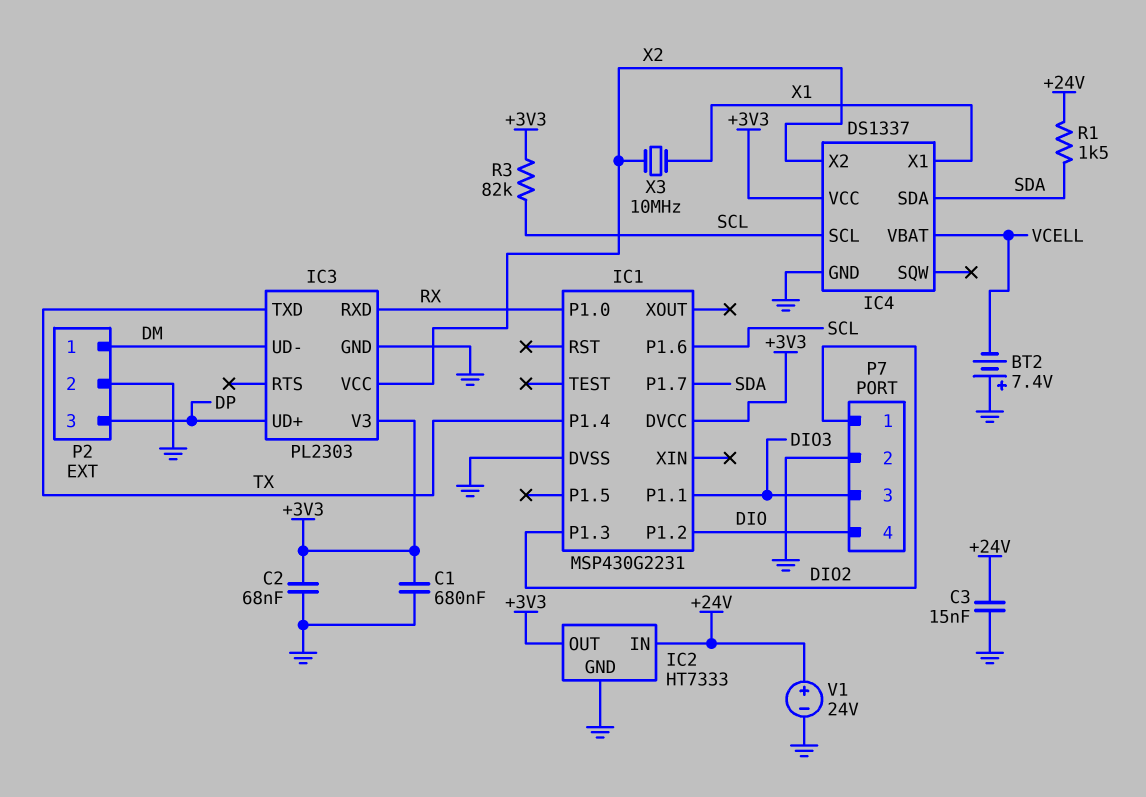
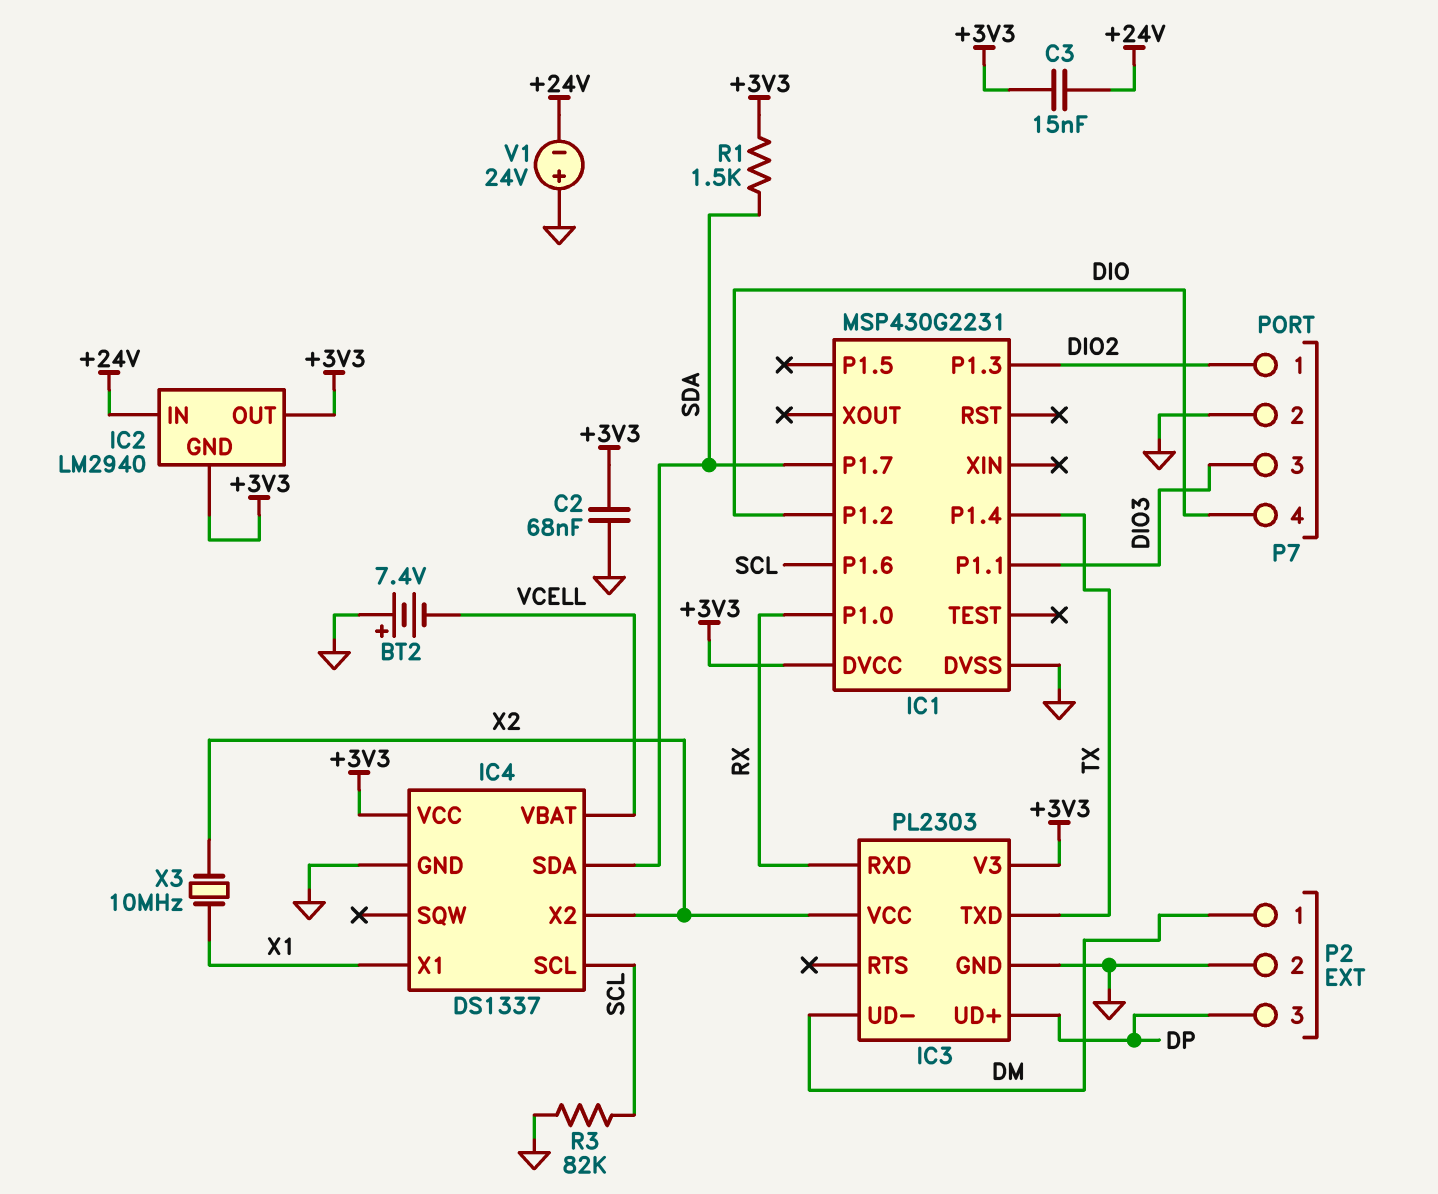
C1: 680nF (+3V3, GND) -> none
C3: 15nF (+24V, GND) -> 15nF (+3V3, +24V)
IC2: HT7333 -> LM2940
IC2 pin GND: GND -> +3V3
R1: 1.5k (+24V, SDA) -> 1.5k (+3V3, SDA)
R3: 82k (+3V3, SCL) -> 82k (GND, SCL)
V1: 24V (plus +24V, minus GND) -> 24V (plus GND, minus +24V)

